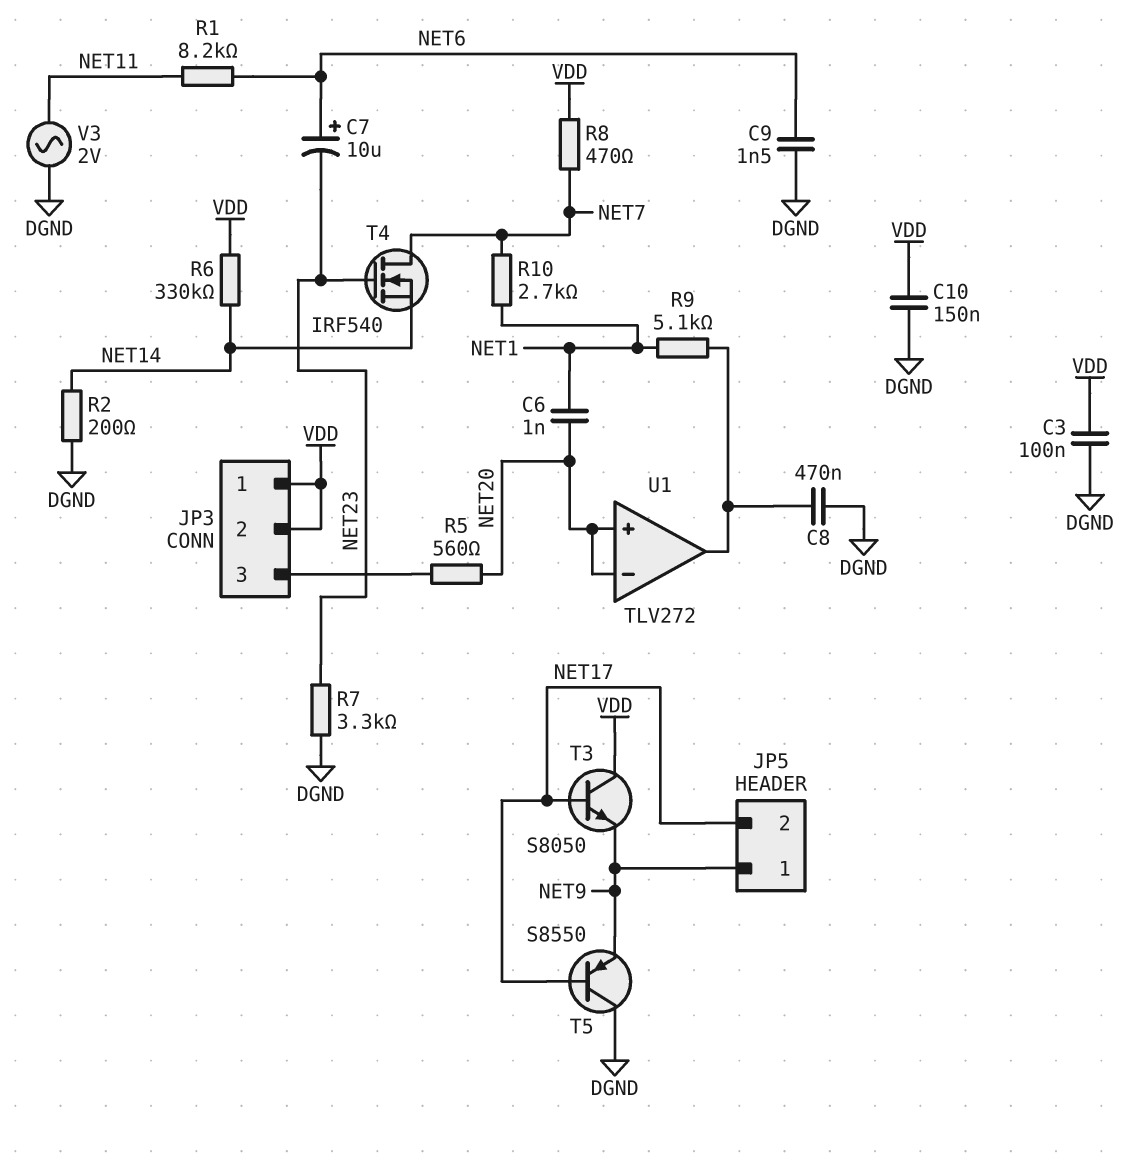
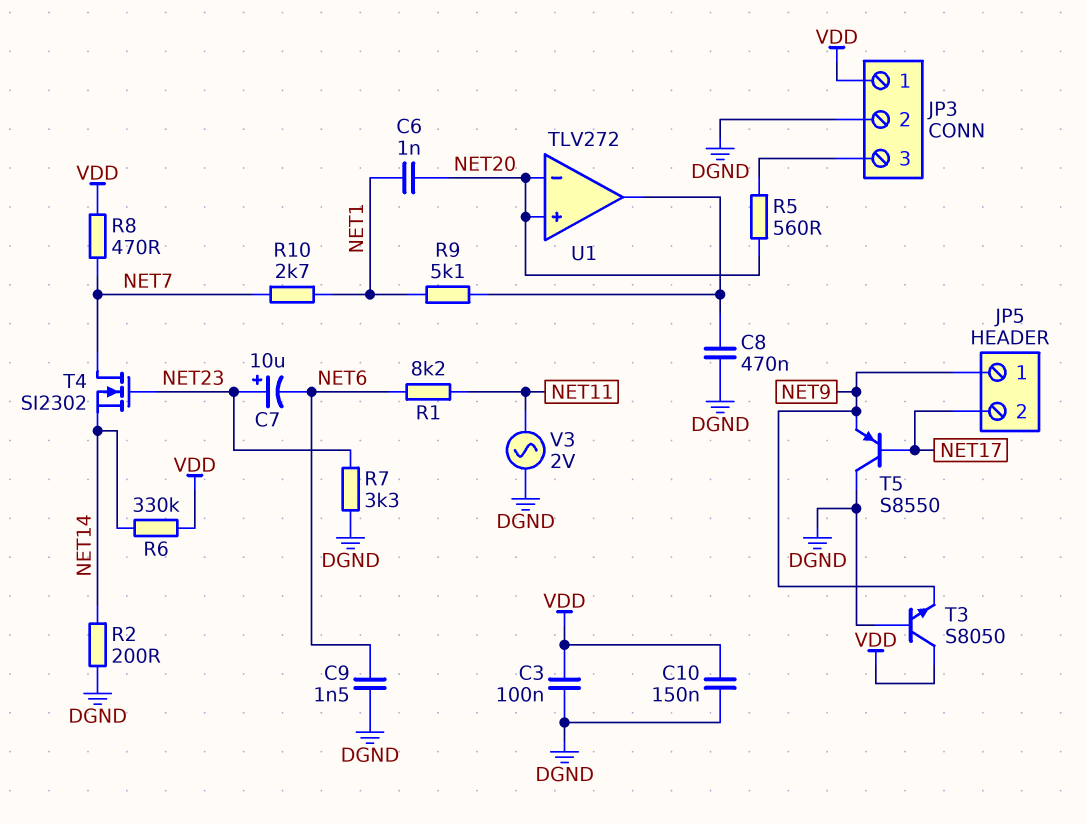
C7: 10uF (plus NET6, minus NET23) -> 10uF (plus NET23, minus NET6)
JP3 pin 2: VDD -> DGND
T3: NPN S8050 (B NET17, C VDD, E NET9) -> NPN S8050 (B DGND, C VDD, E NET9)
T4: NMOS IRF540 (G NET23, D NET7, S NET14) -> NMOS SI2302 (G NET23, D NET7, S NET14)

